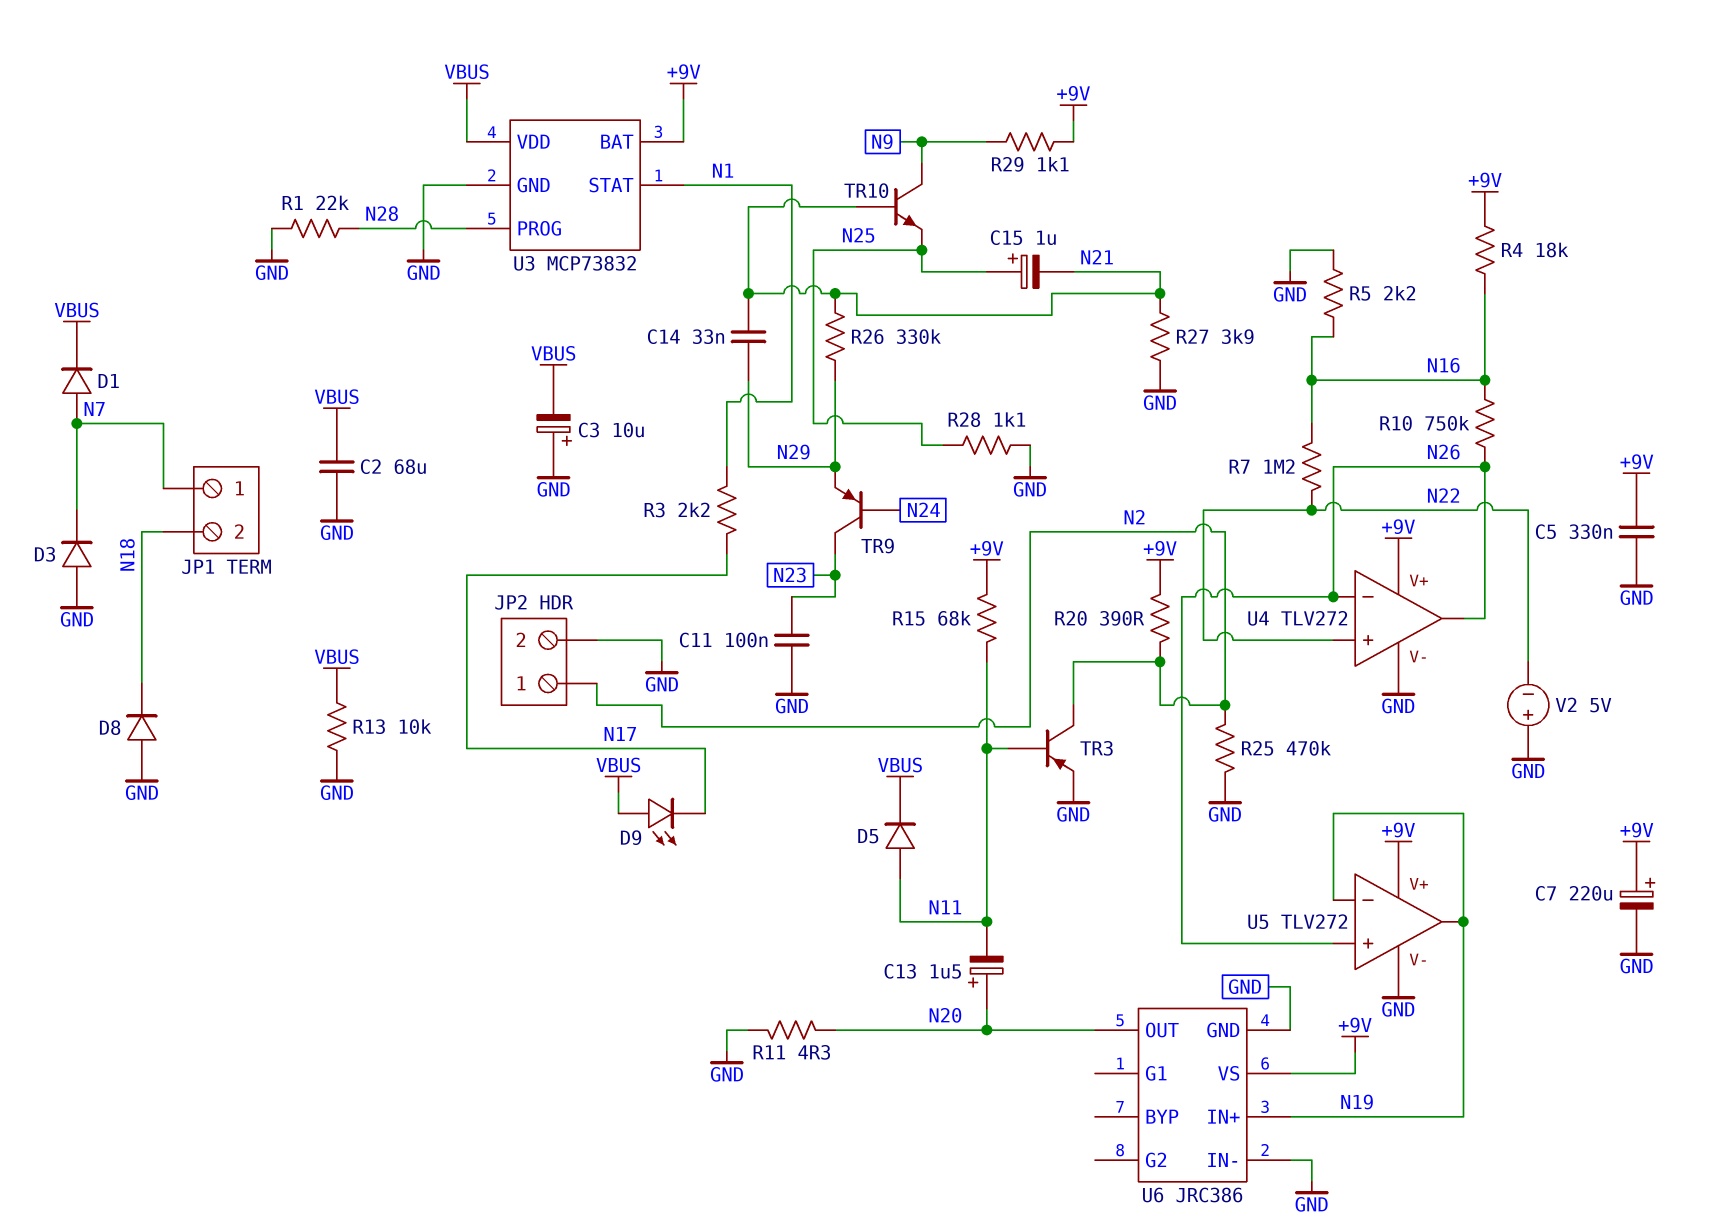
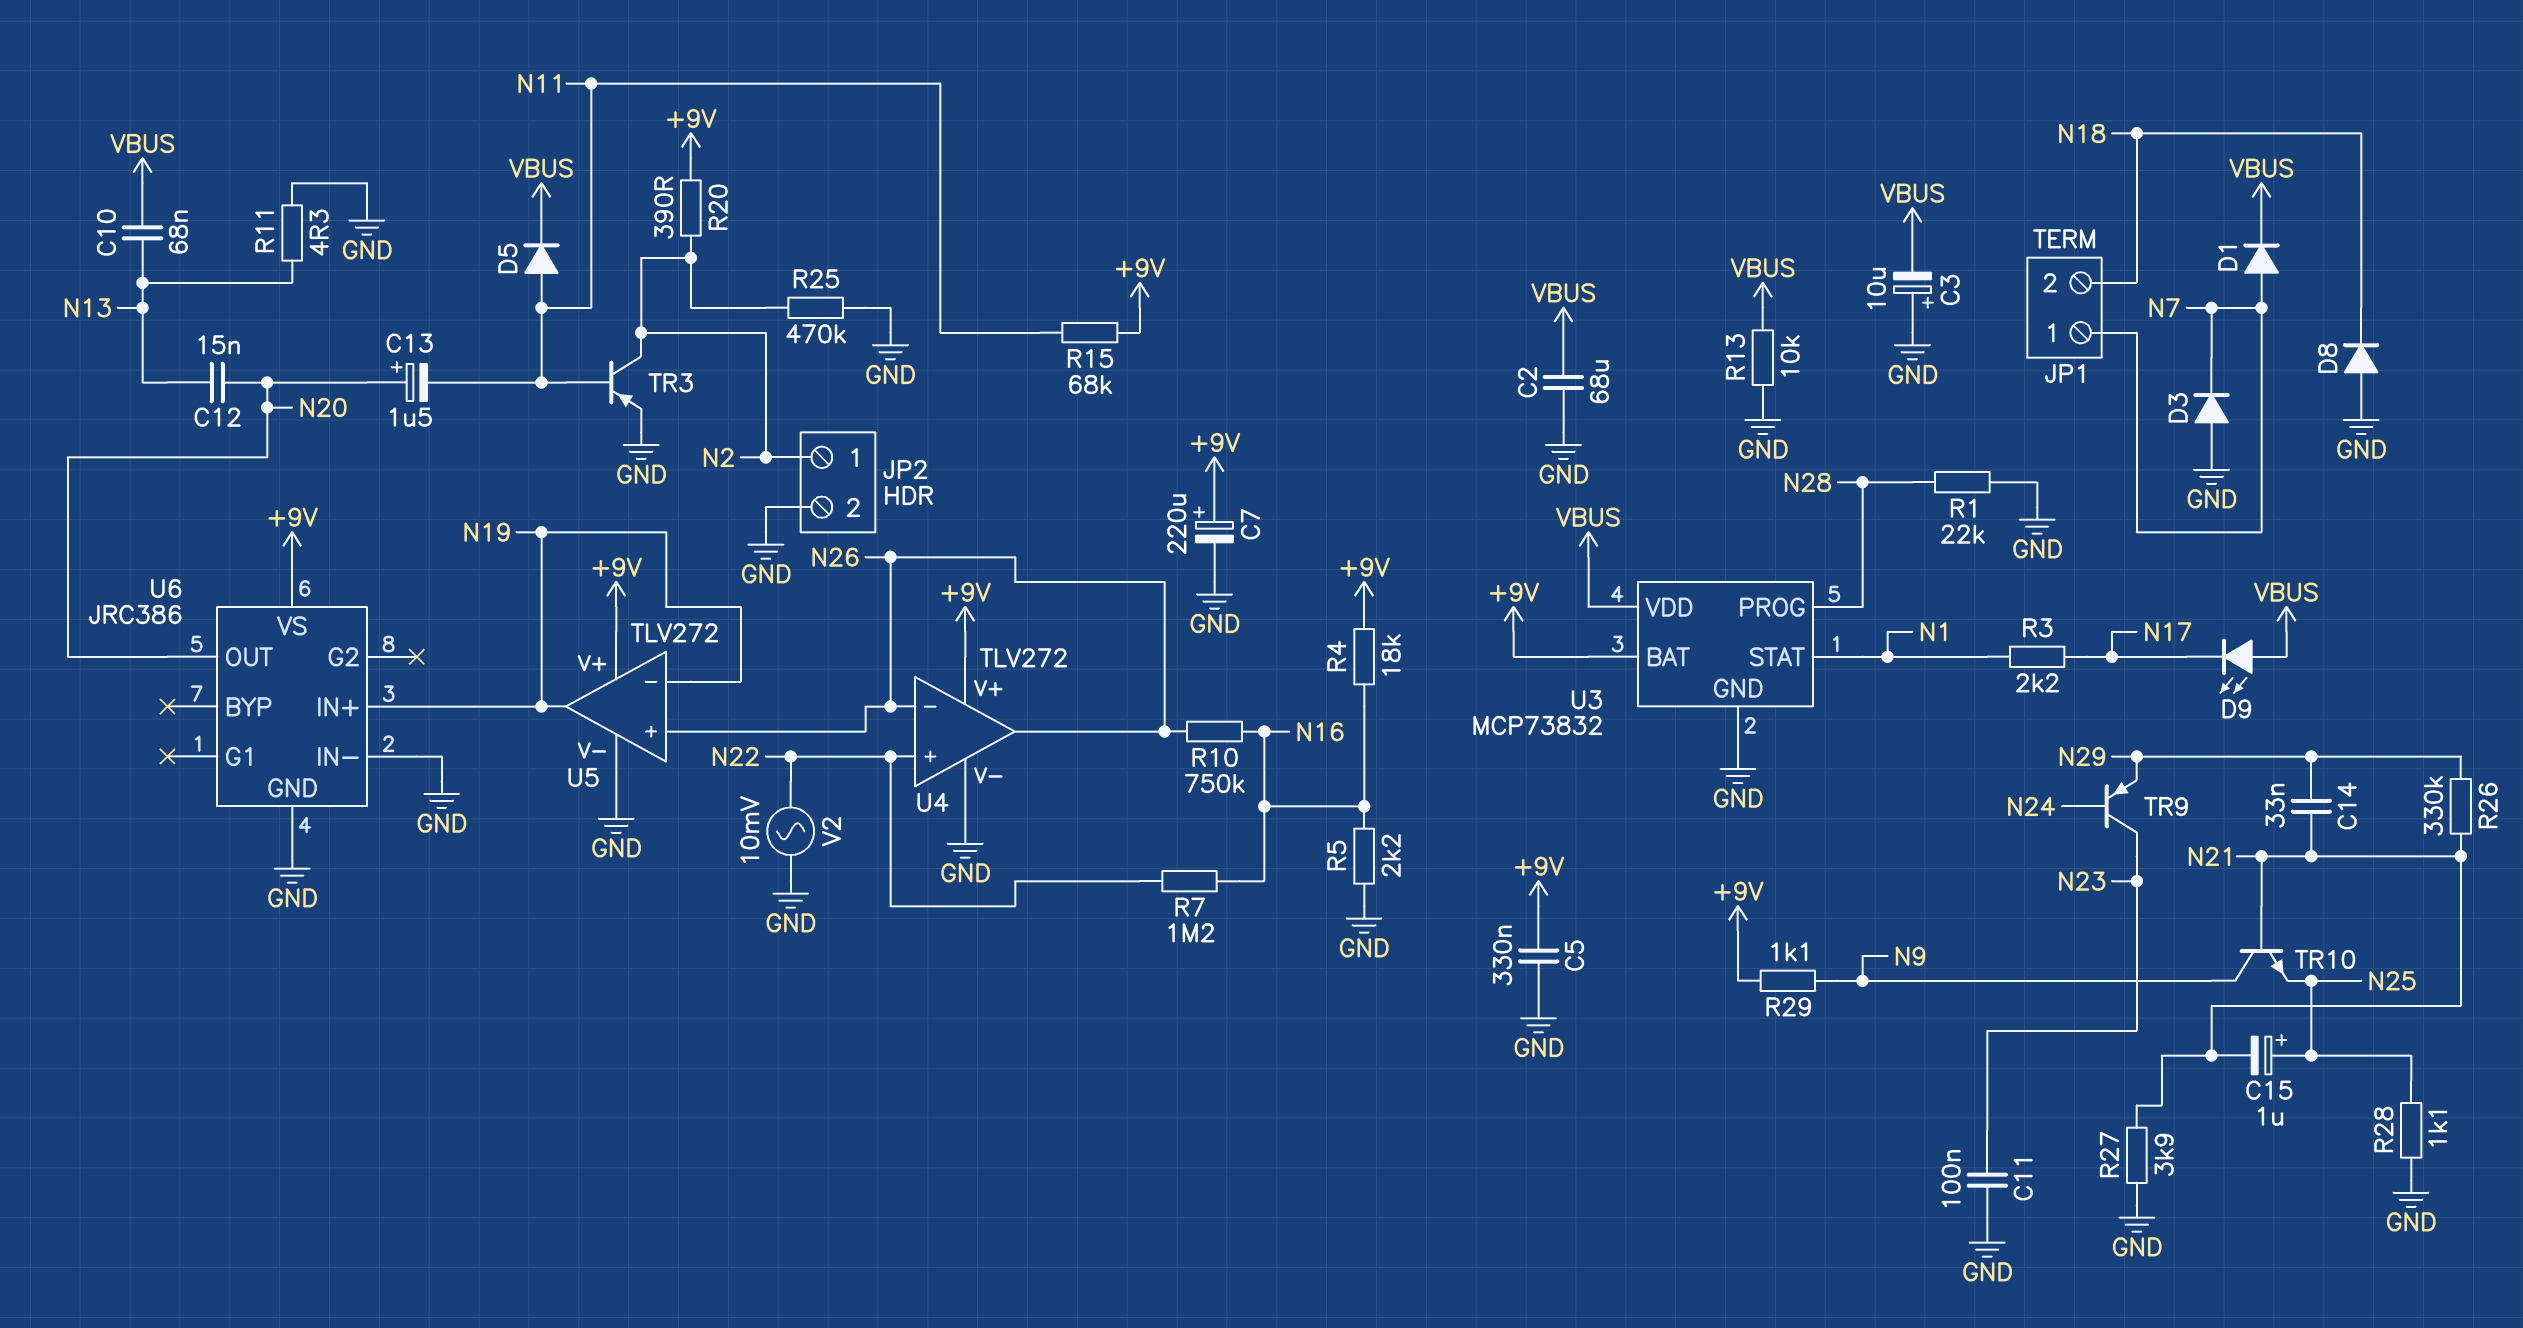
C10: none -> 68nF (N13, VBUS)
C12: none -> 15nF (N13, N20)
R11: 4.3 (GND, N20) -> 4.3 (GND, N13)
V2: 5V (plus GND, minus N22) -> AC 10mV (GND, N22)

